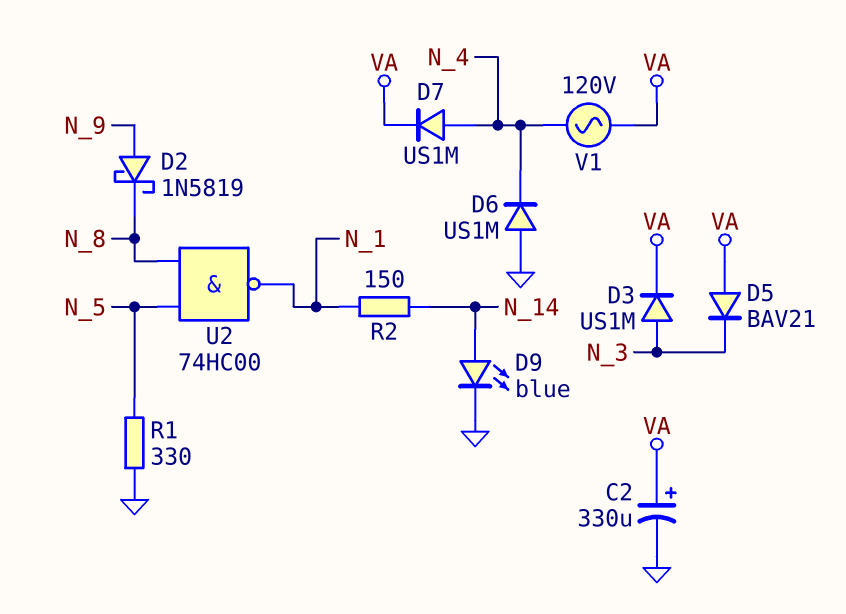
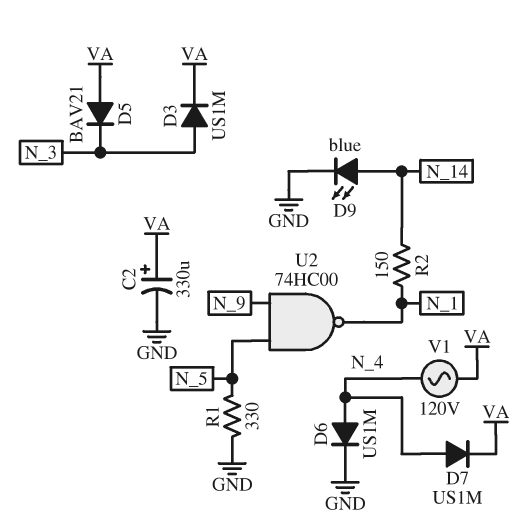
D2: schottky 1N5819 (A N_9, K N_8) -> none
D6: diode US1M (A GND, K N_4) -> diode US1M (A N_4, K GND)
U2: NAND 74HC00 (in N_5, in N_8, out N_1) -> NAND 74HC00 (in N_5, in N_9, out N_1)

